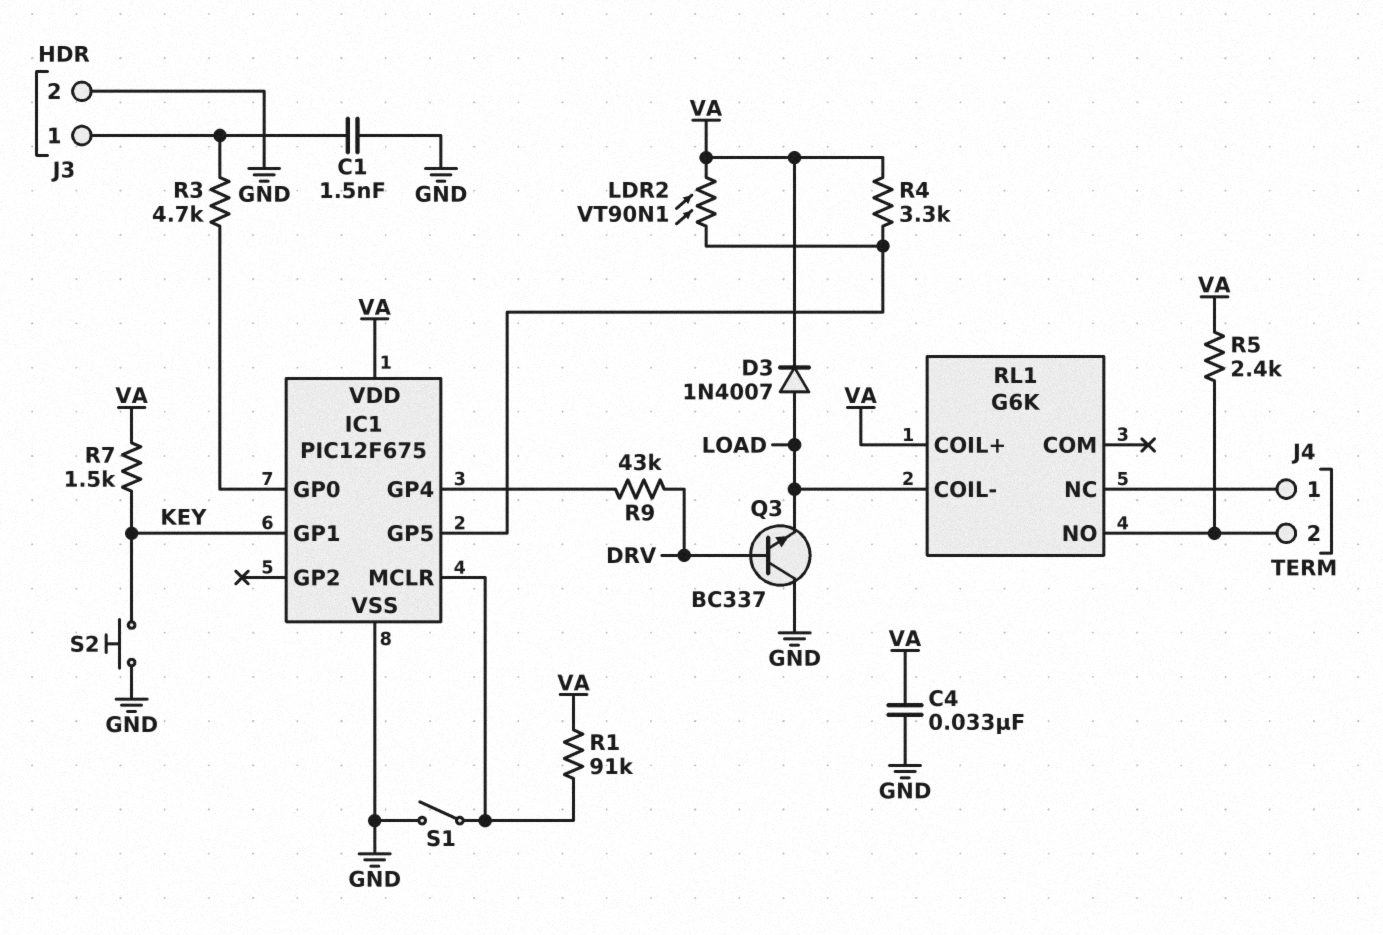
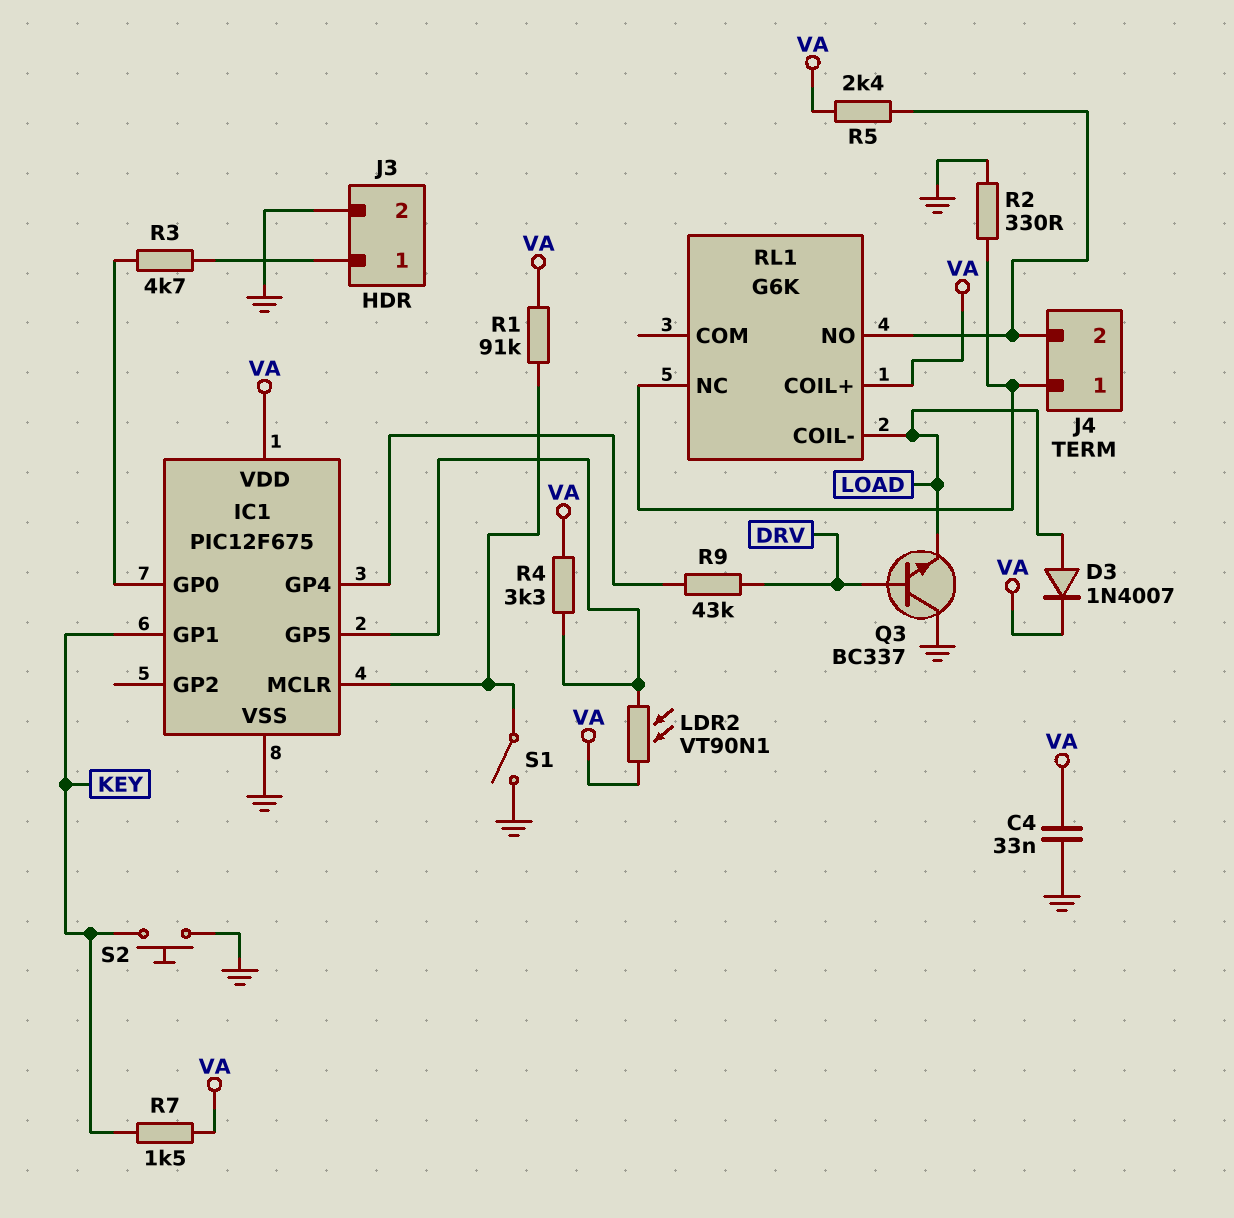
C1: 1.5nF (GND, J3/1) -> none
R2: none -> 330 (GND, J4/1)

